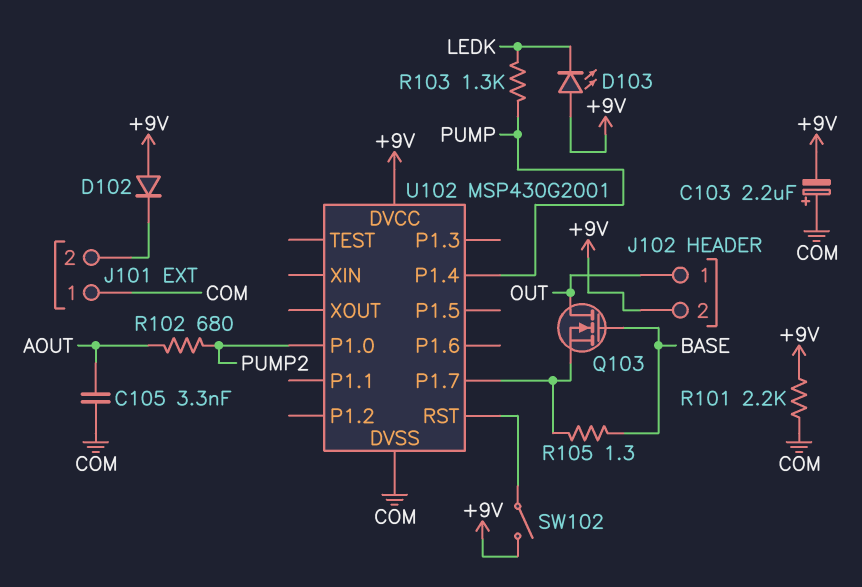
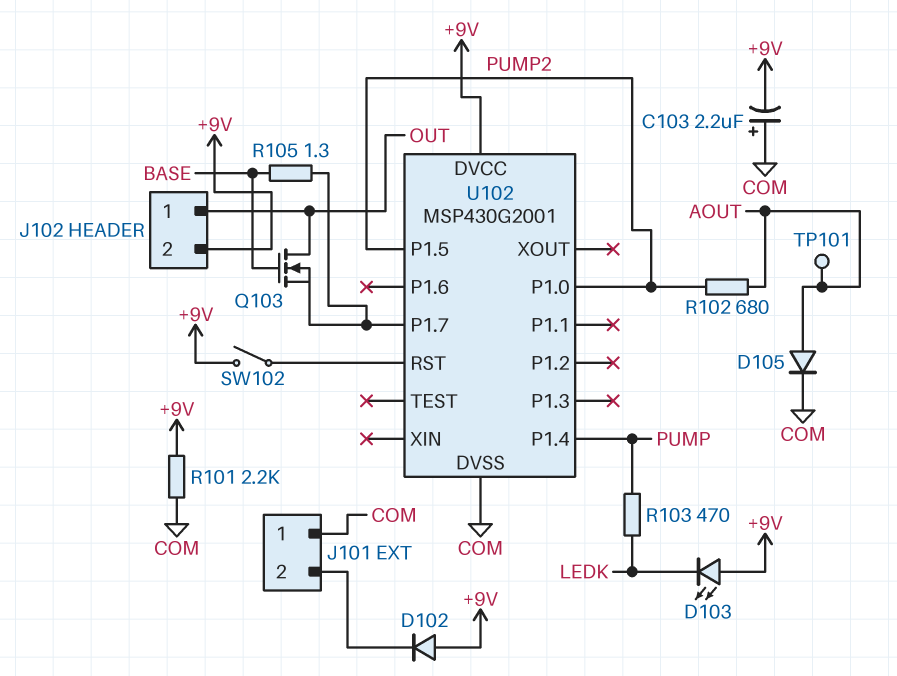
C105: 3.3nF (AOUT, COM) -> none
D105: none -> diode (A AOUT, K COM)
R103: 1.3k (LEDK, PUMP) -> 470 (LEDK, PUMP)
TP101: none -> test point (AOUT)
U102 pin P1.5: none -> PUMP2

